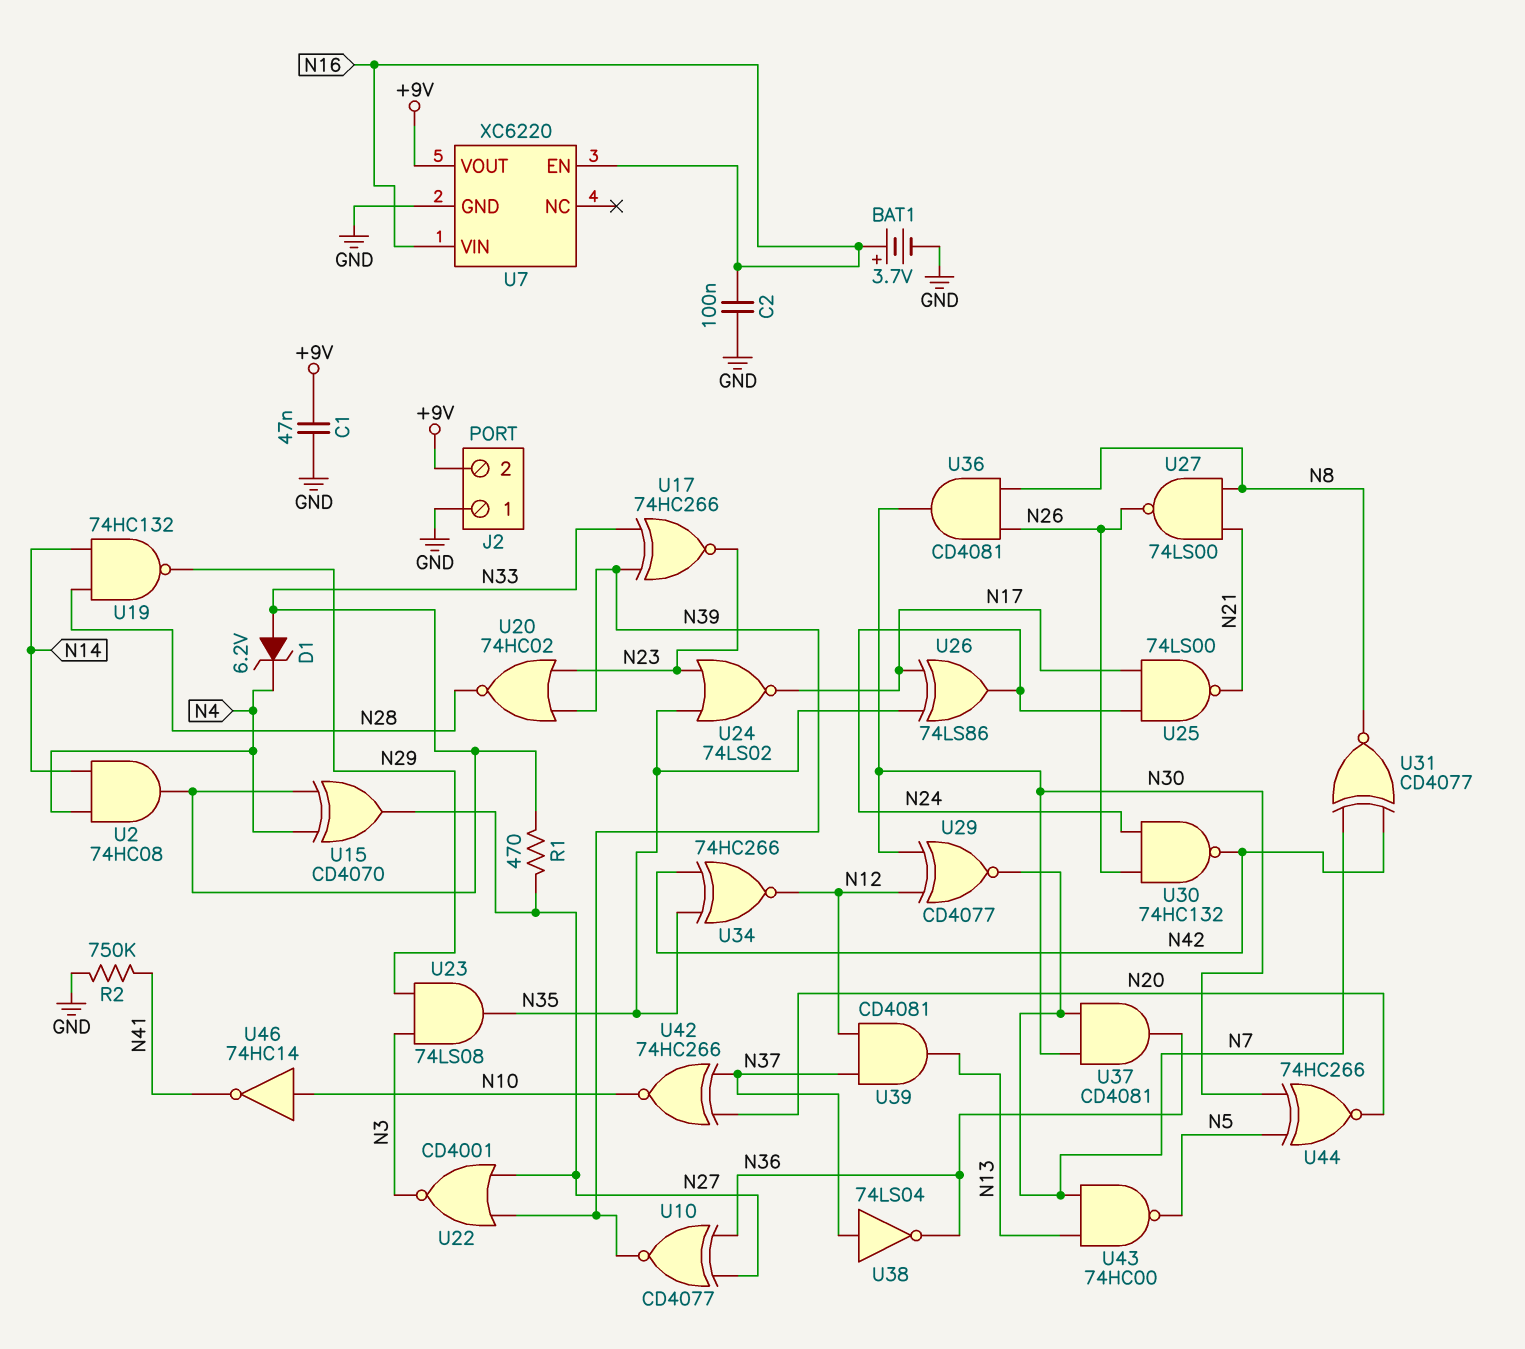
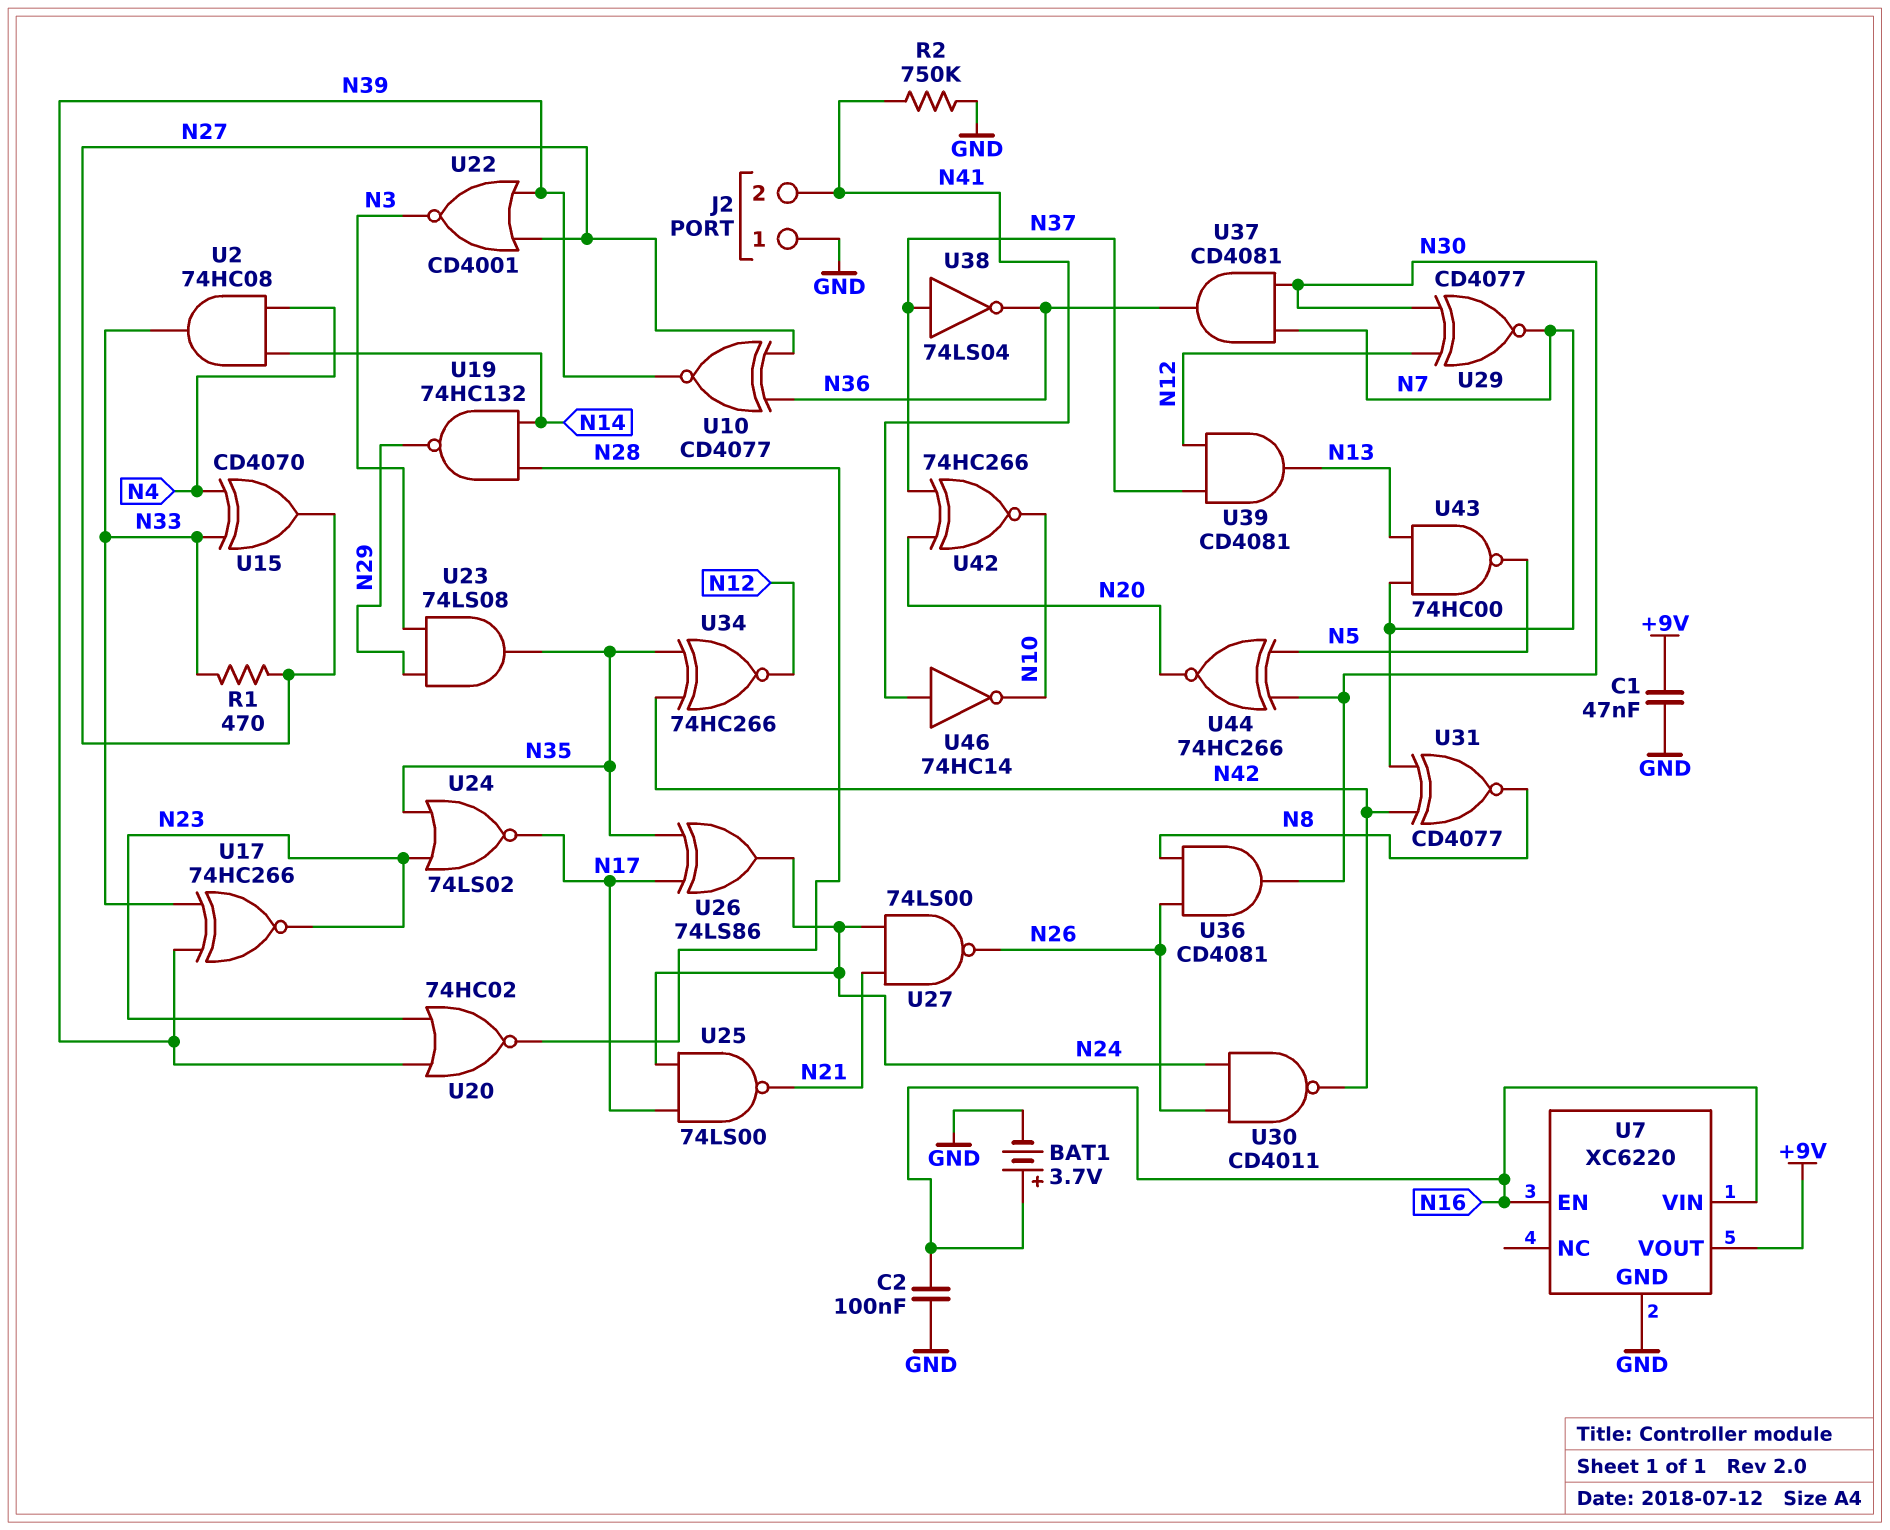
D1: zener 6.2V (A N33, K N4) -> none
J2 pin 2: +9V -> N41
U27: NAND 74LS00 (in N8, in N21, out N26) -> NAND 74LS00 (in N21, in N24, out N26)
U30: NAND 74HC132 (in N24, in N26, out N42) -> NAND CD4011 (in N24, in N26, out N42)
U46: NOT 74HC14 (in N10, out N41) -> NOT 74HC14 (in N41, out N10)

